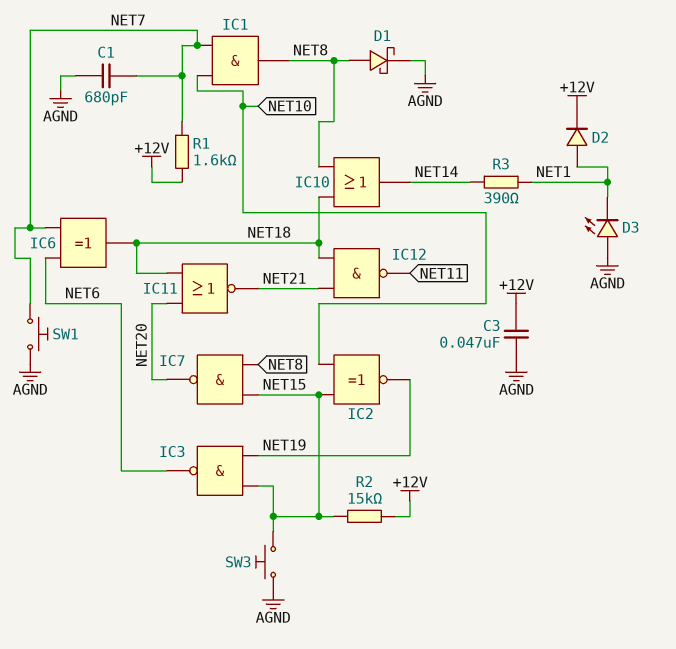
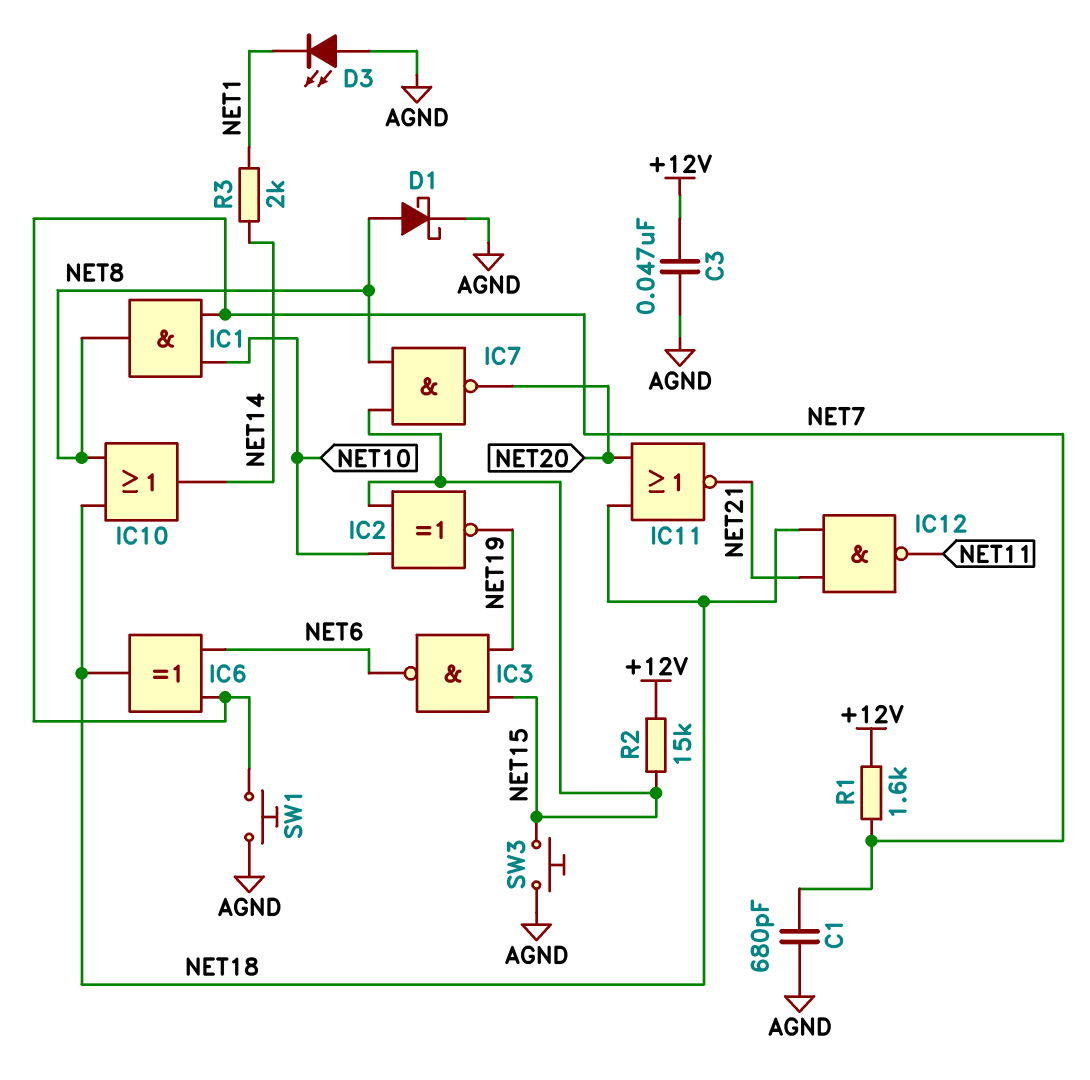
D2: diode (A NET1, K +12V) -> none
R3: 390 (NET1, NET14) -> 2k (NET1, NET14)

